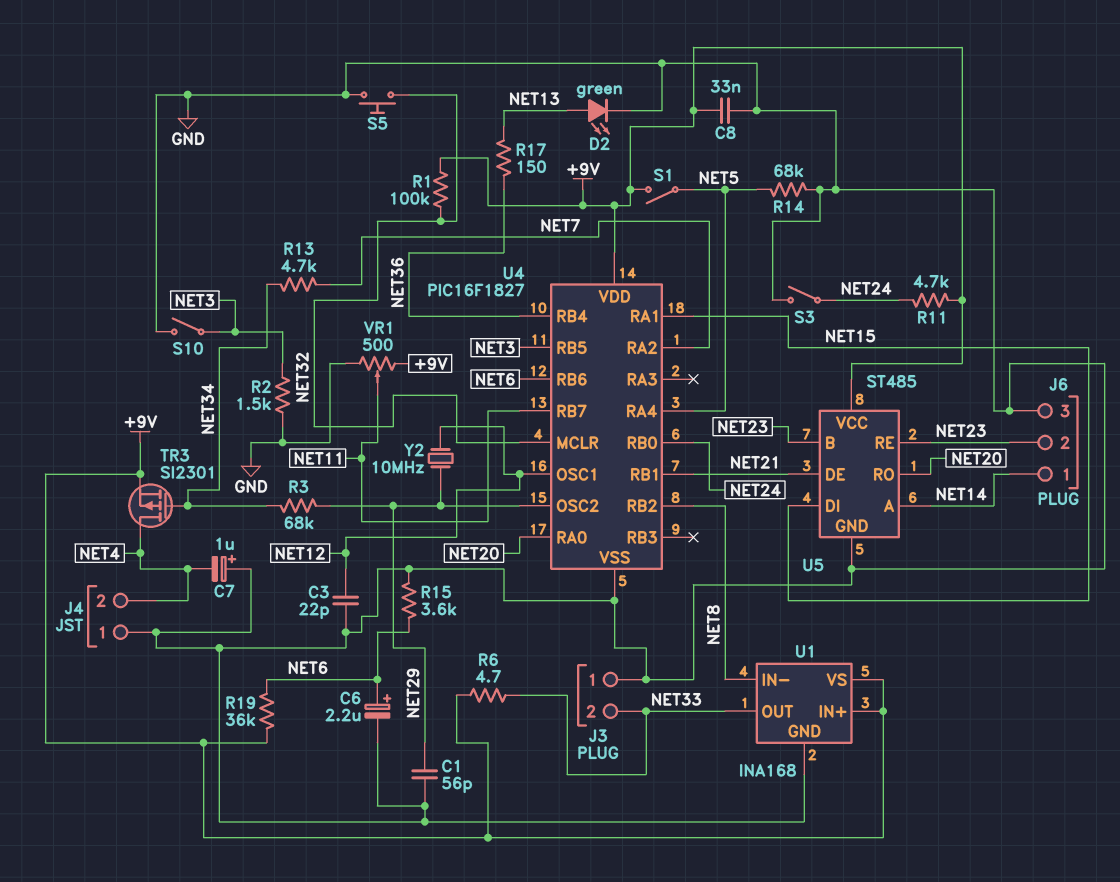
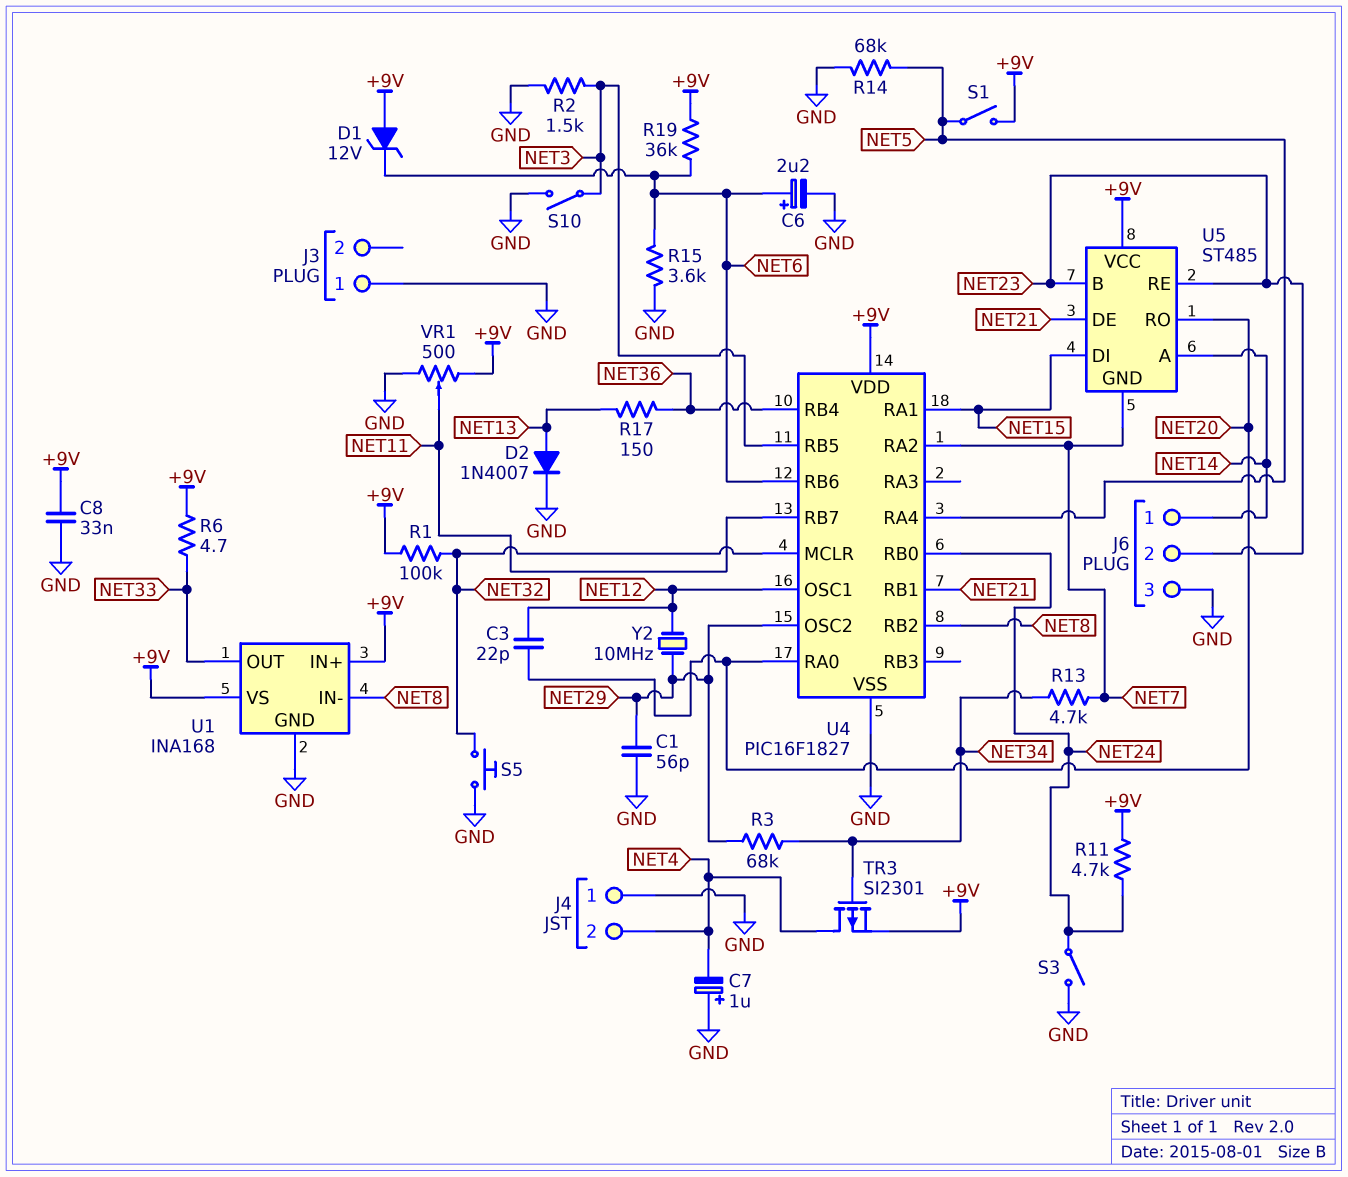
C3: 22pF (GND, NET12) -> 22pF (NET12, NET20)
D1: none -> zener 12V (A +9V, K NET6)
D2: LED green (A NET13, K GND) -> diode 1N4007 (A NET13, K GND)
J3 pin 2: NET33 -> none
U5 pin GND: GND -> NET7

